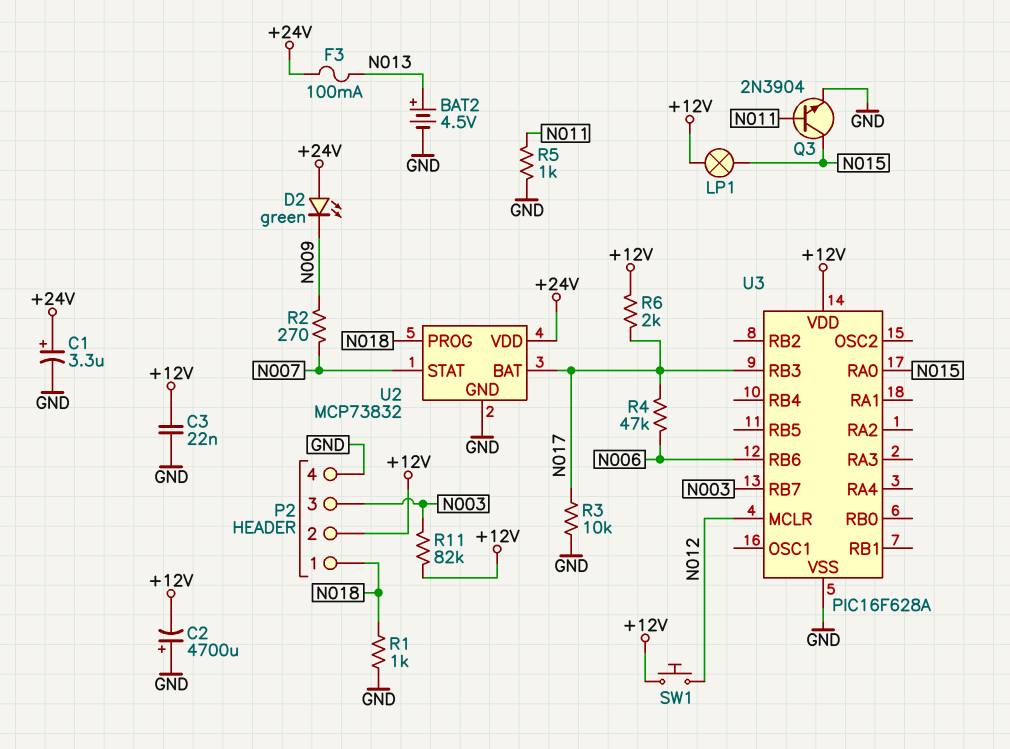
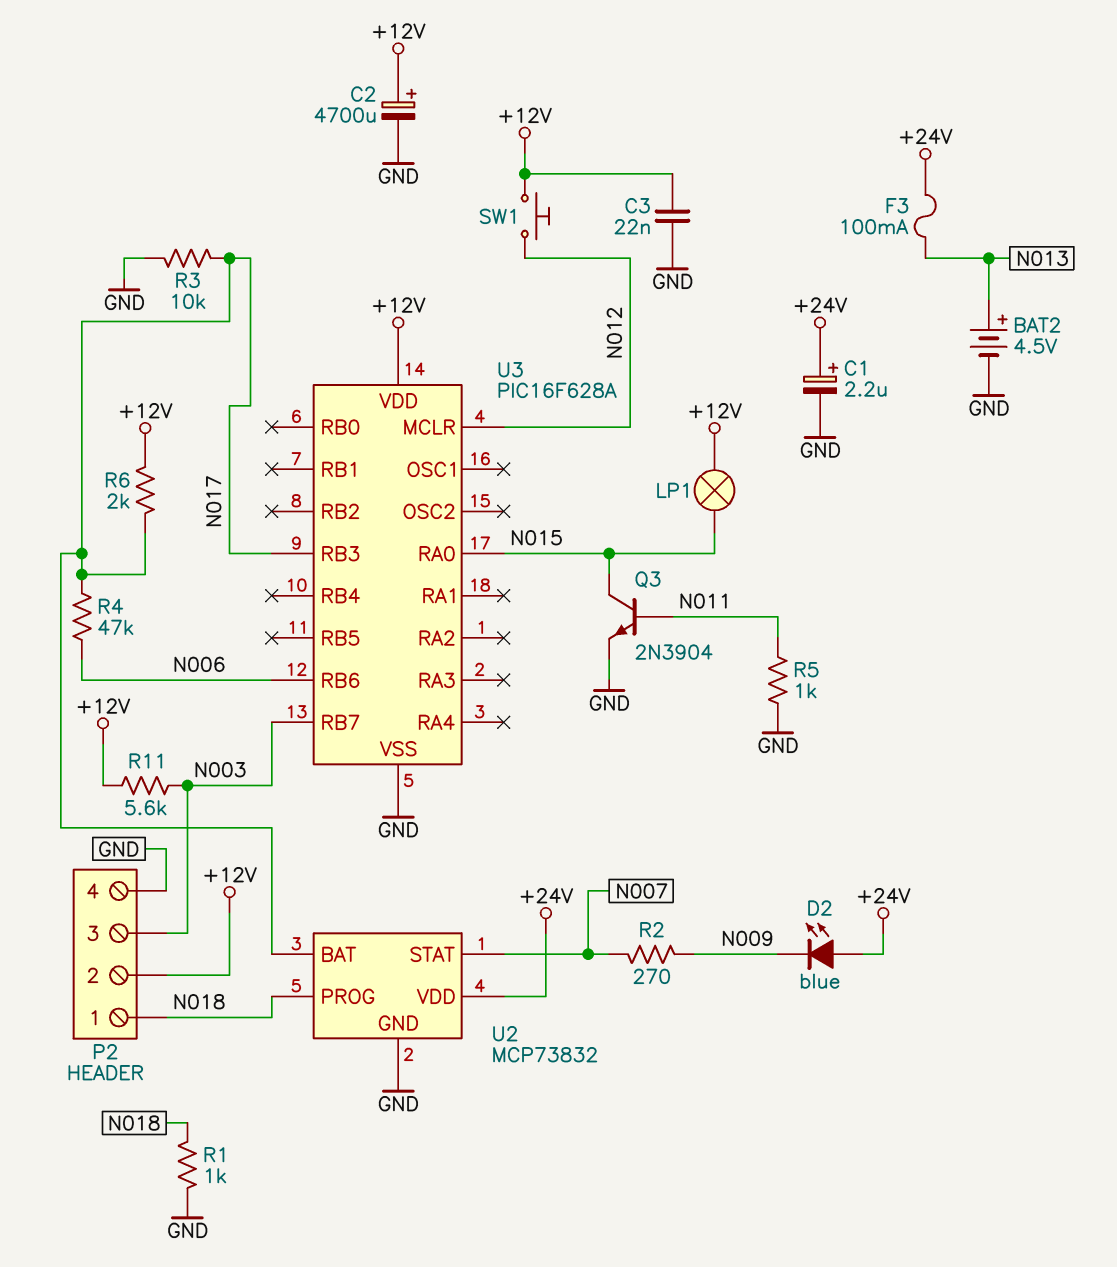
C1: 3.3uF (plus +24V, minus GND) -> 2.2uF (plus +24V, minus GND)
C2: 4700uF (plus GND, minus +12V) -> 4700uF (plus +12V, minus GND)
D2: LED green (A +24V, K N009) -> LED blue (A +24V, K N009)
R11: 82k (+12V, N003) -> 5.6k (+12V, N003)

